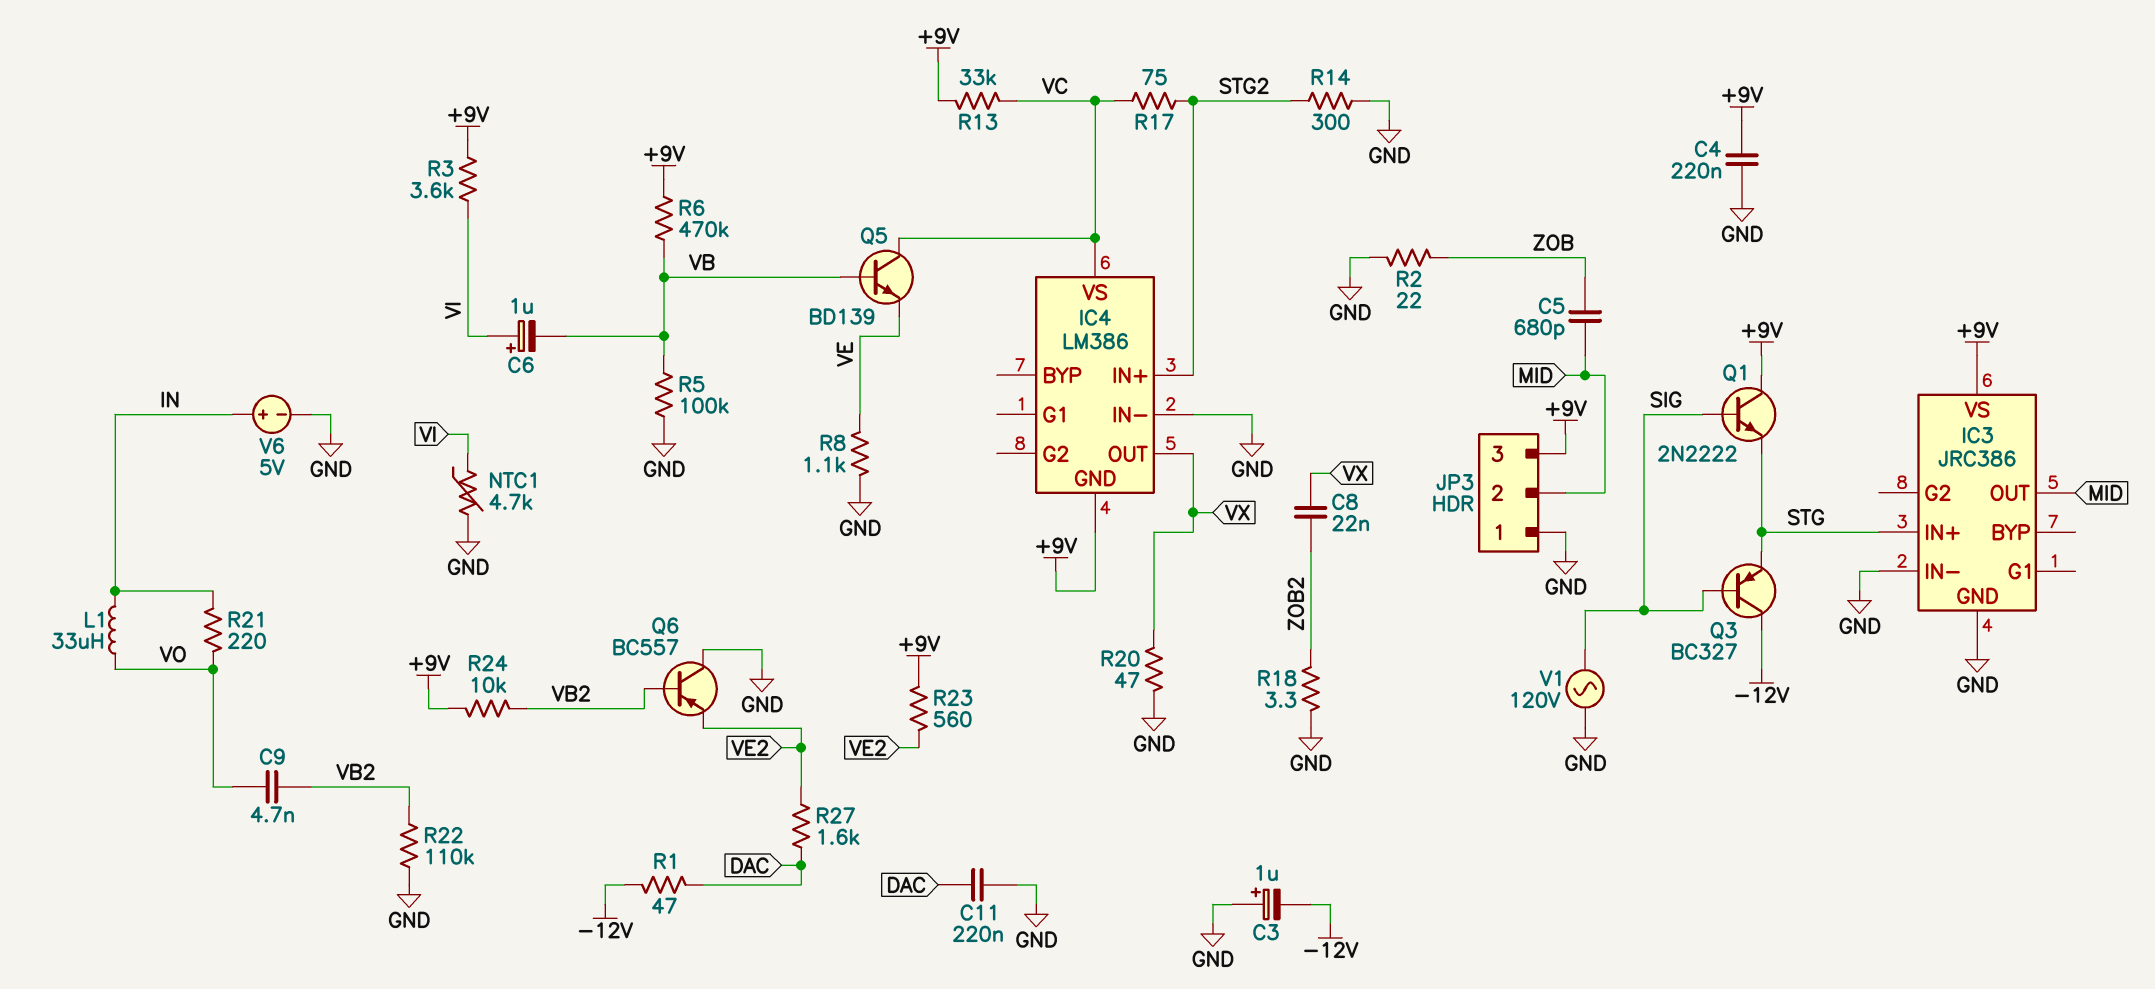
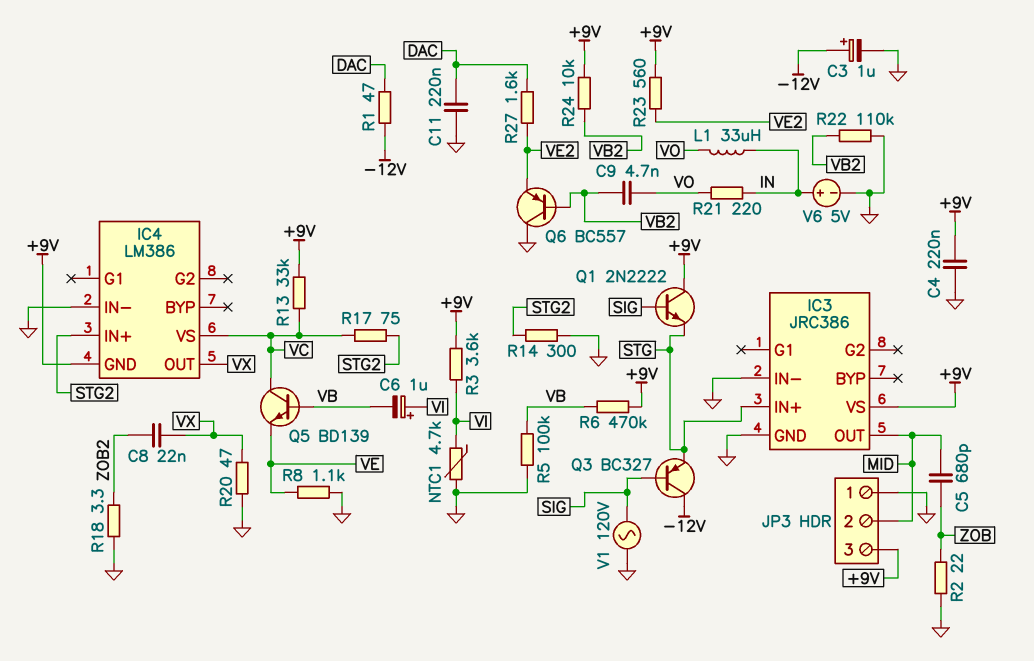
C3: 1uF (plus GND, minus -12V) -> 1uF (plus -12V, minus GND)

